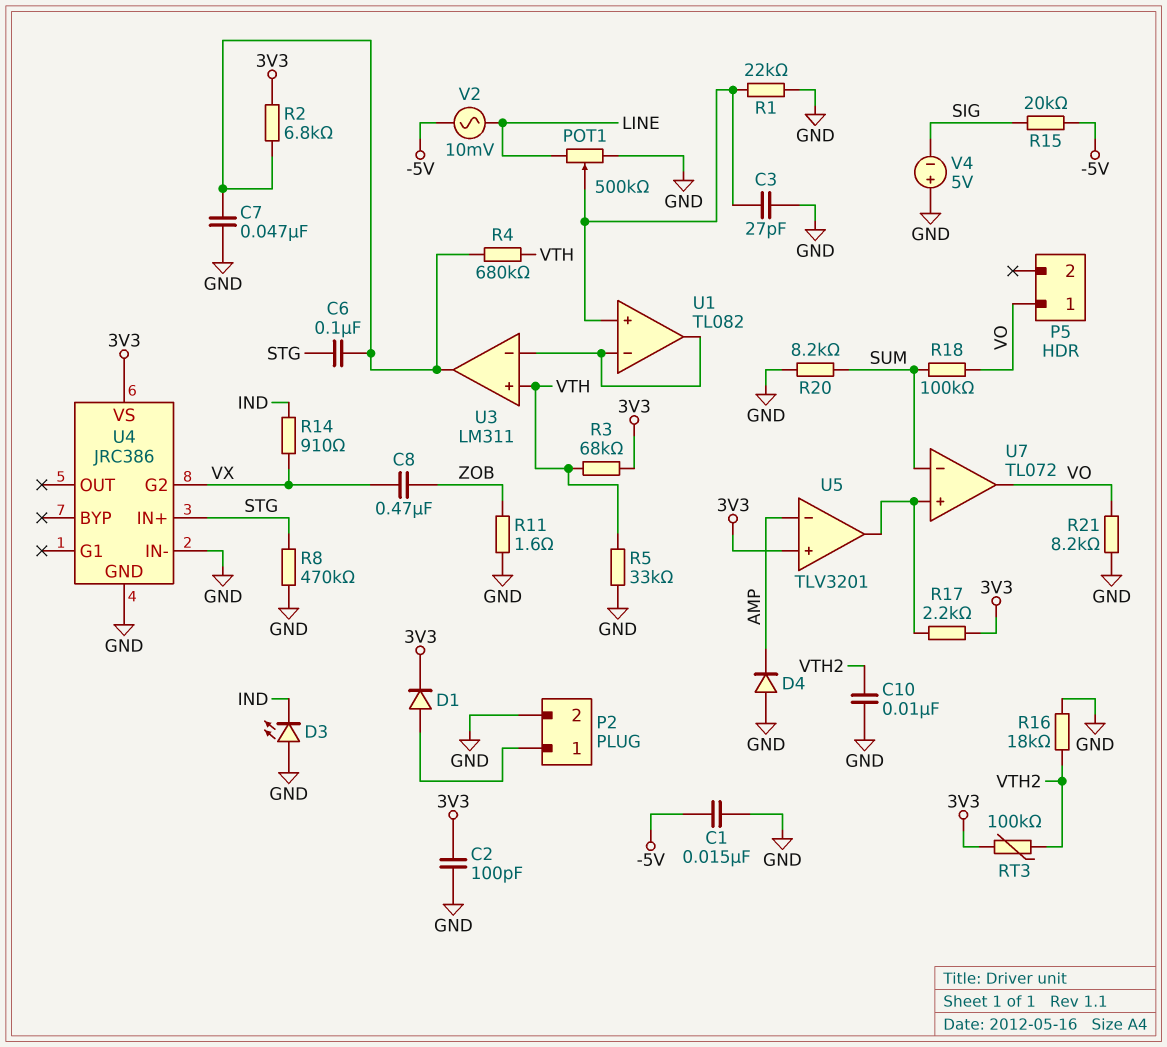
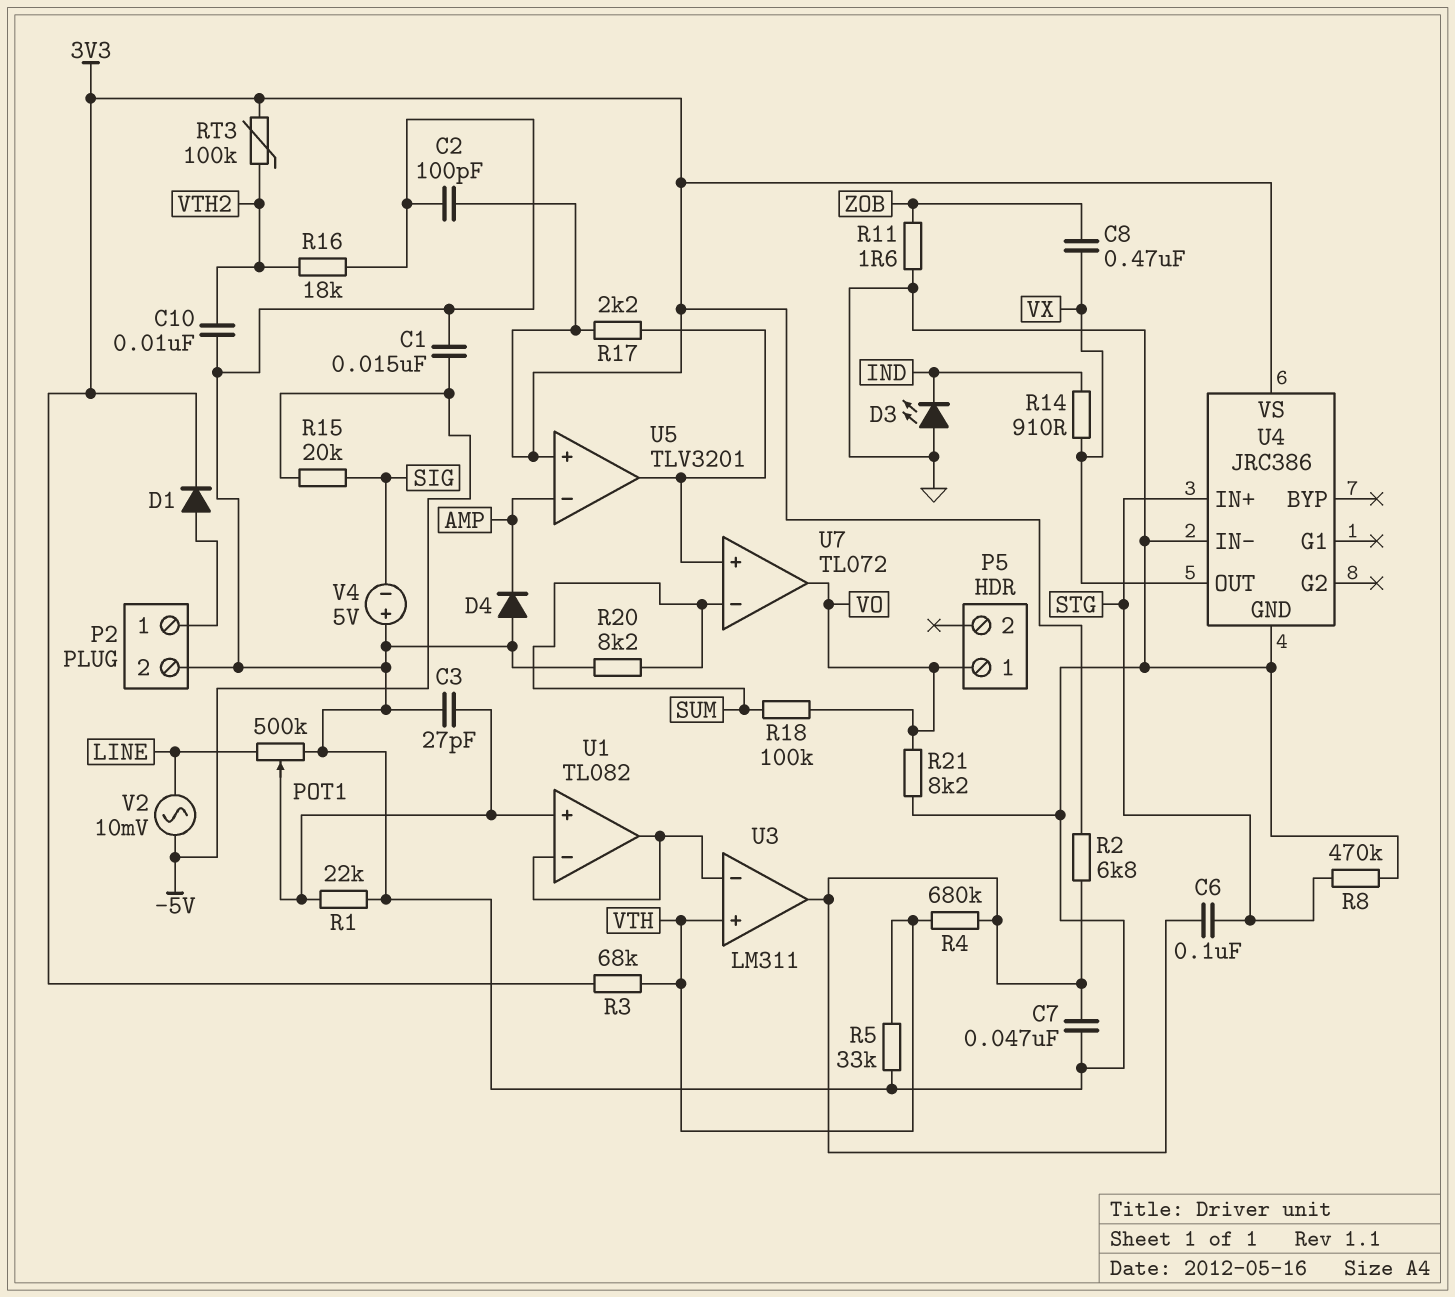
U4 pin G2: VX -> none
U4 pin OUT: none -> VX

